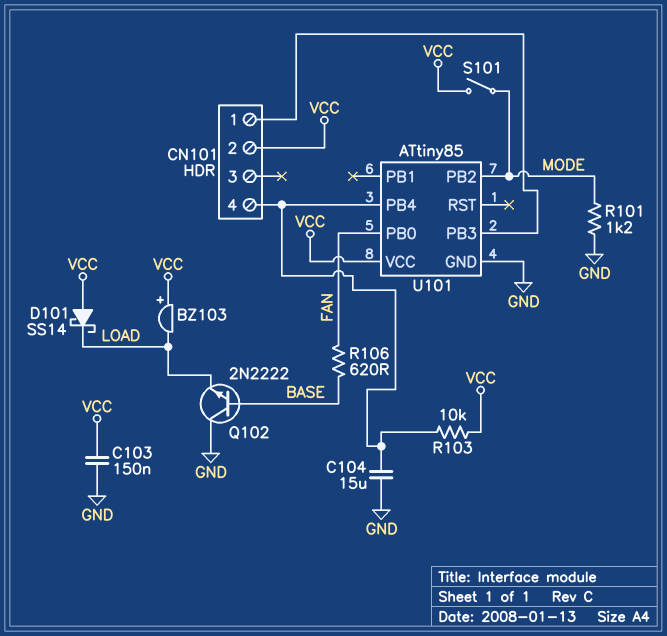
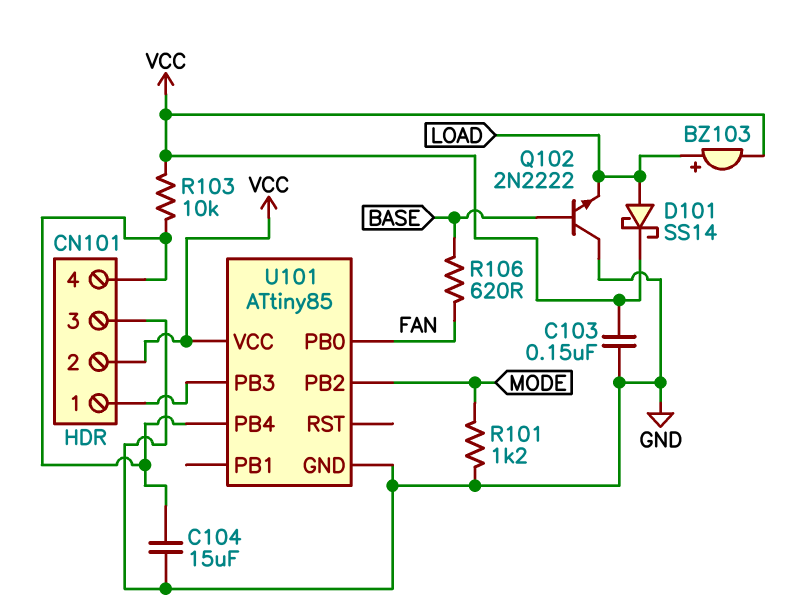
BZ103: buzzer (plus VCC, minus LOAD) -> buzzer (plus LOAD, minus VCC)
CN101 pin 3: none -> GND
D101: schottky SS14 (A VCC, K LOAD) -> schottky SS14 (A LOAD, K VCC)
S101: switch (MODE, VCC) -> none

